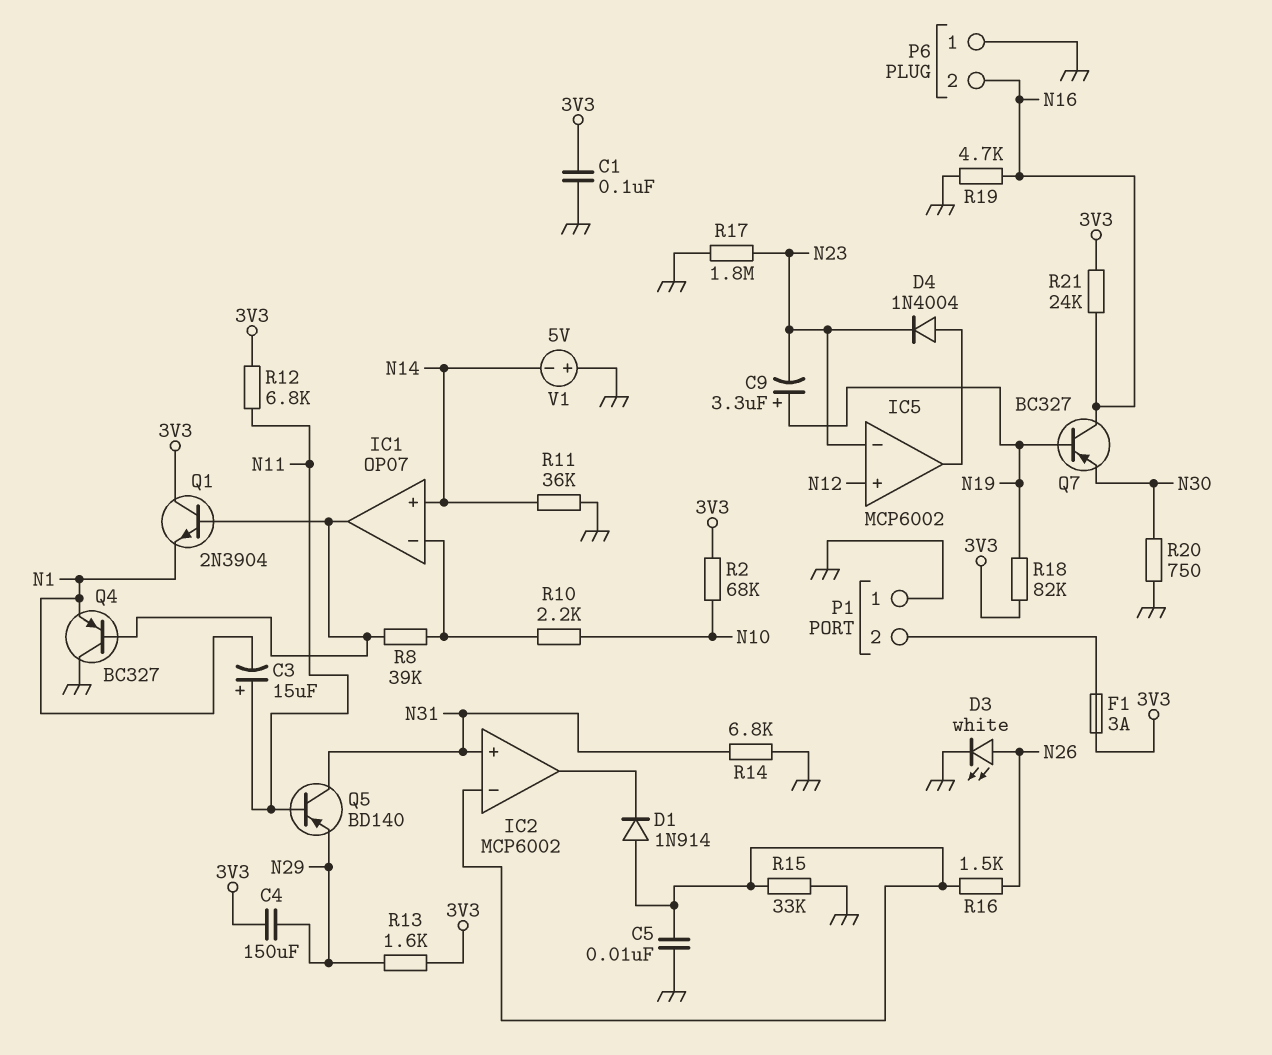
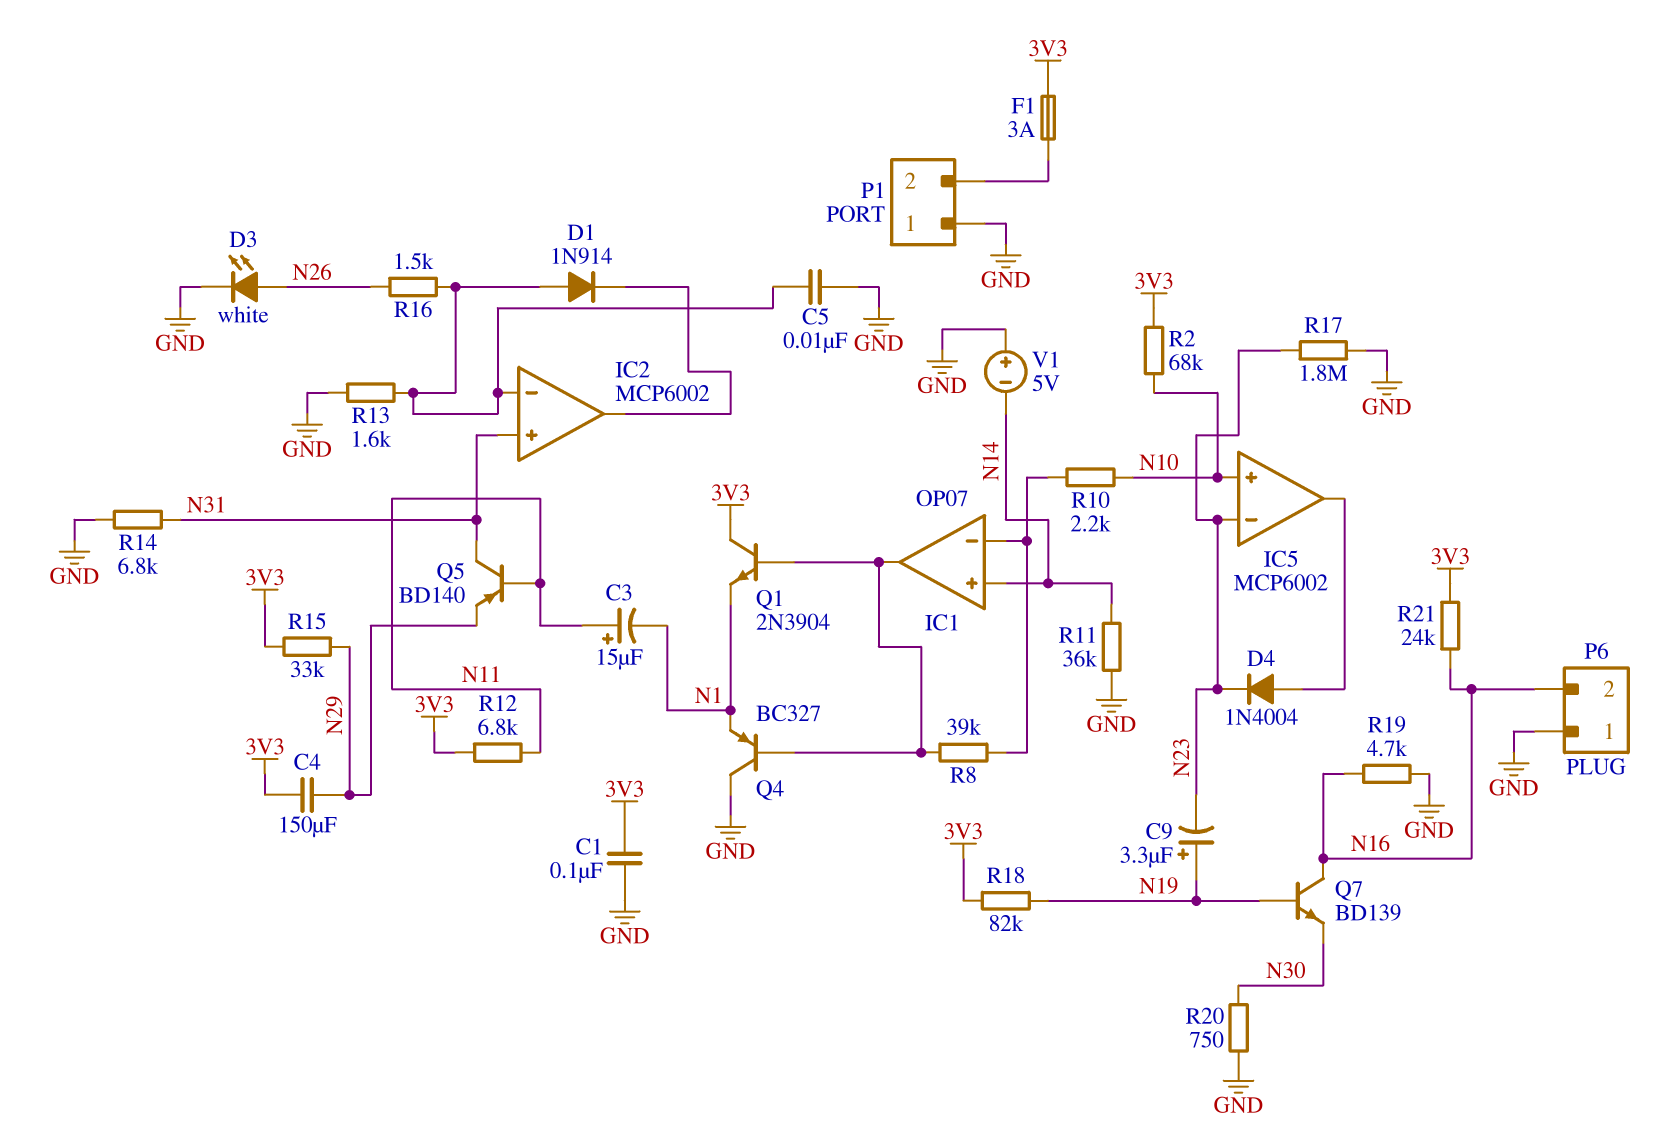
IC5 pin in+: N12 -> N10
Q7: PNP BC327 (B N19, C N16, E N30) -> NPN BD139 (B N19, C N16, E N30)
R13: 1.6k (3V3, N29) -> 1.6k (GND, IC2/in-)
R15: 33k (GND, IC2/in-) -> 33k (3V3, N29)

